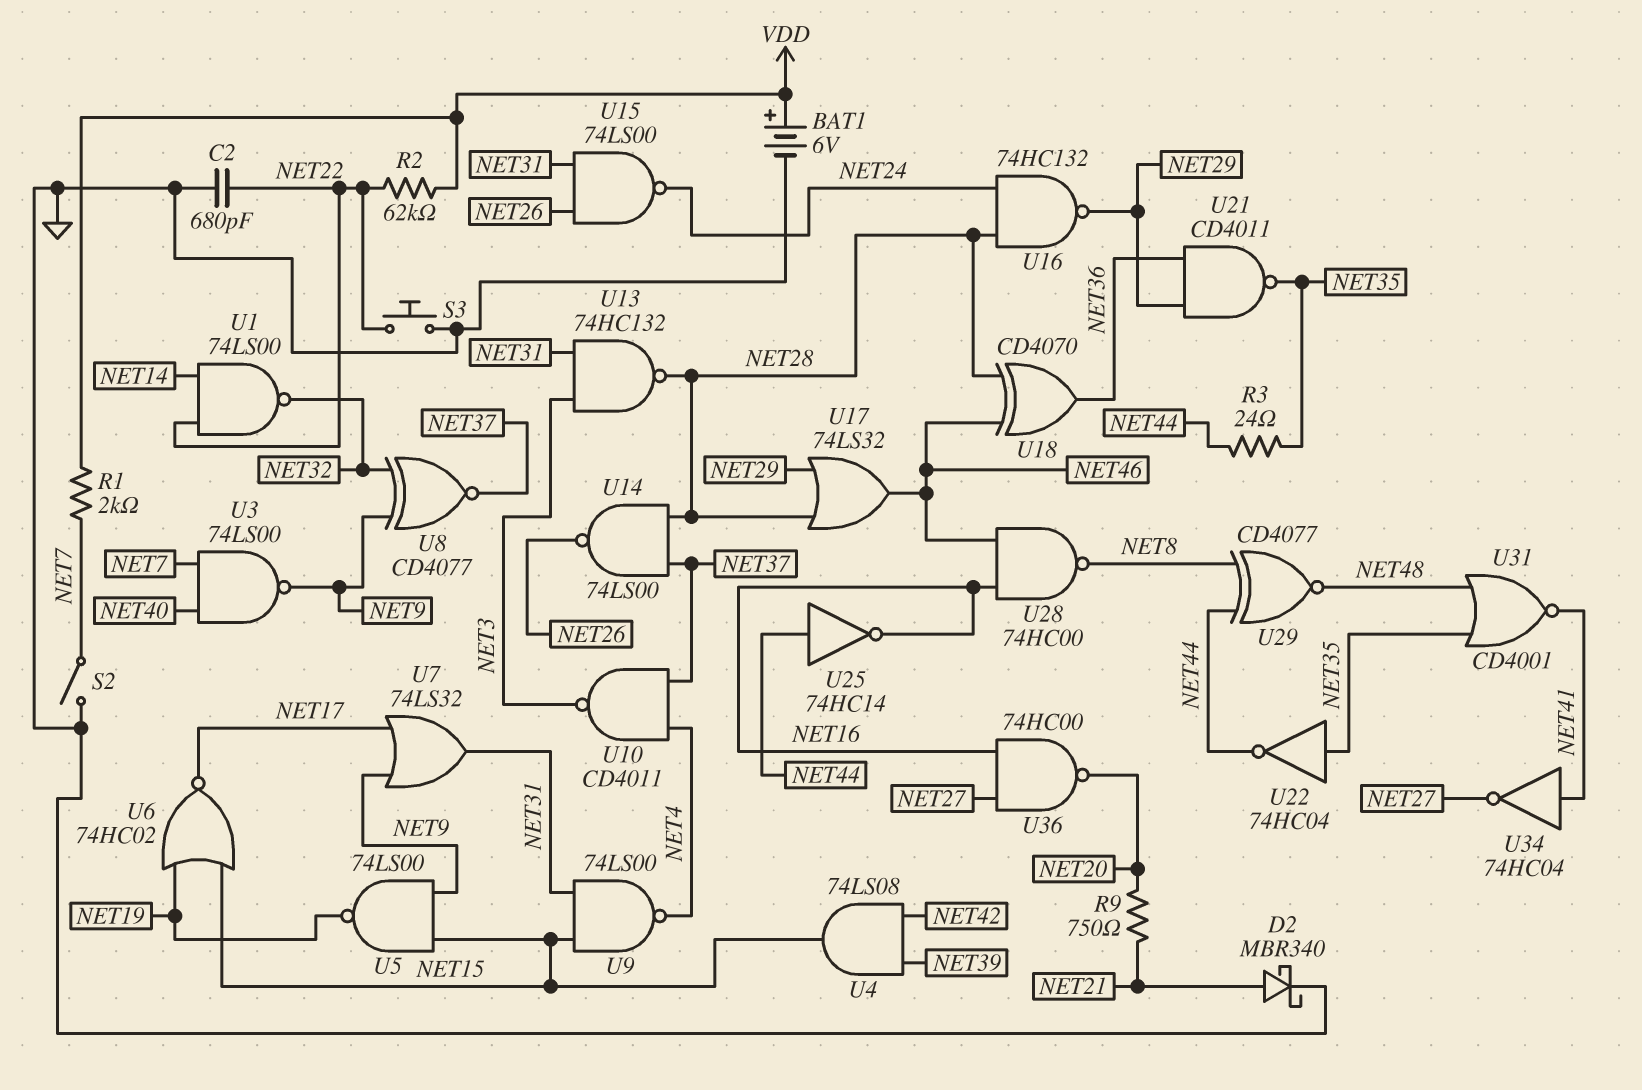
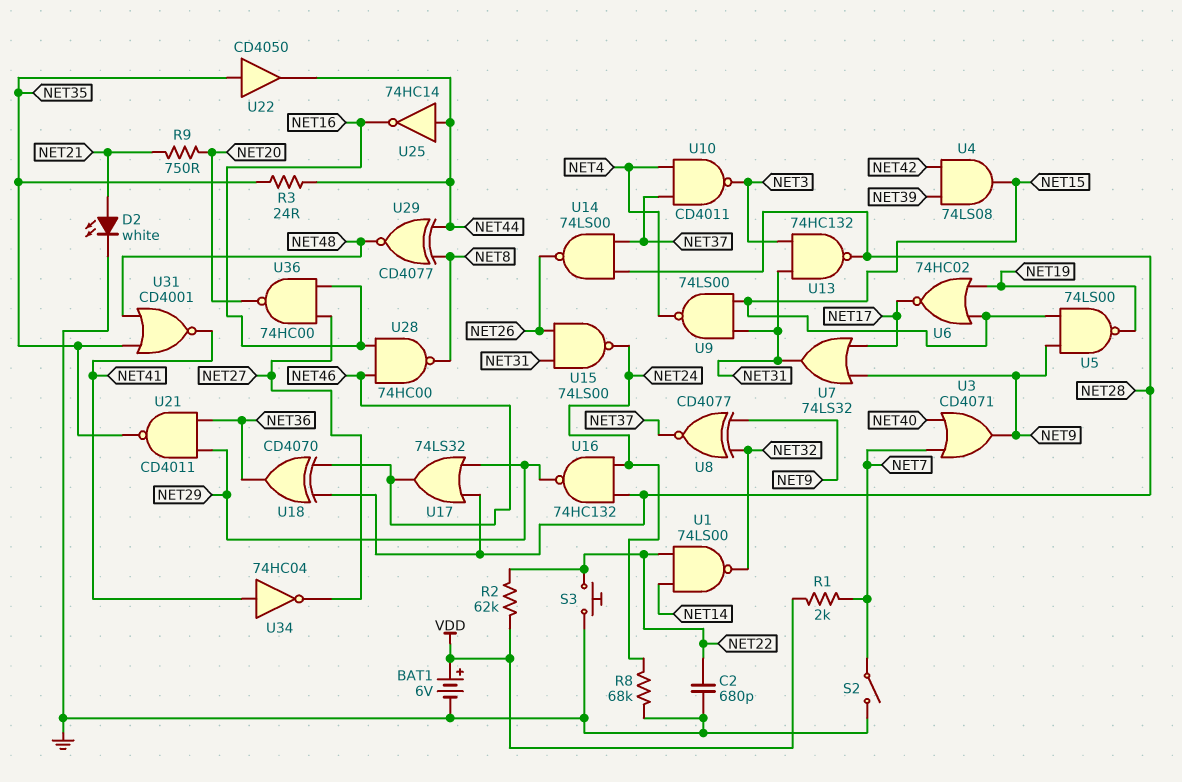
D2: schottky MBR340 (A NET21, K GND) -> LED white (A NET21, K GND)
R8: none -> 68k (GND, NET24)
U3: NAND 74LS00 (in NET7, in NET40, out NET9) -> OR CD4071 (in NET7, in NET40, out NET9)
U22: NOT 74HC04 (in NET35, out NET44) -> buffer CD4050 (in NET35, out NET44)

